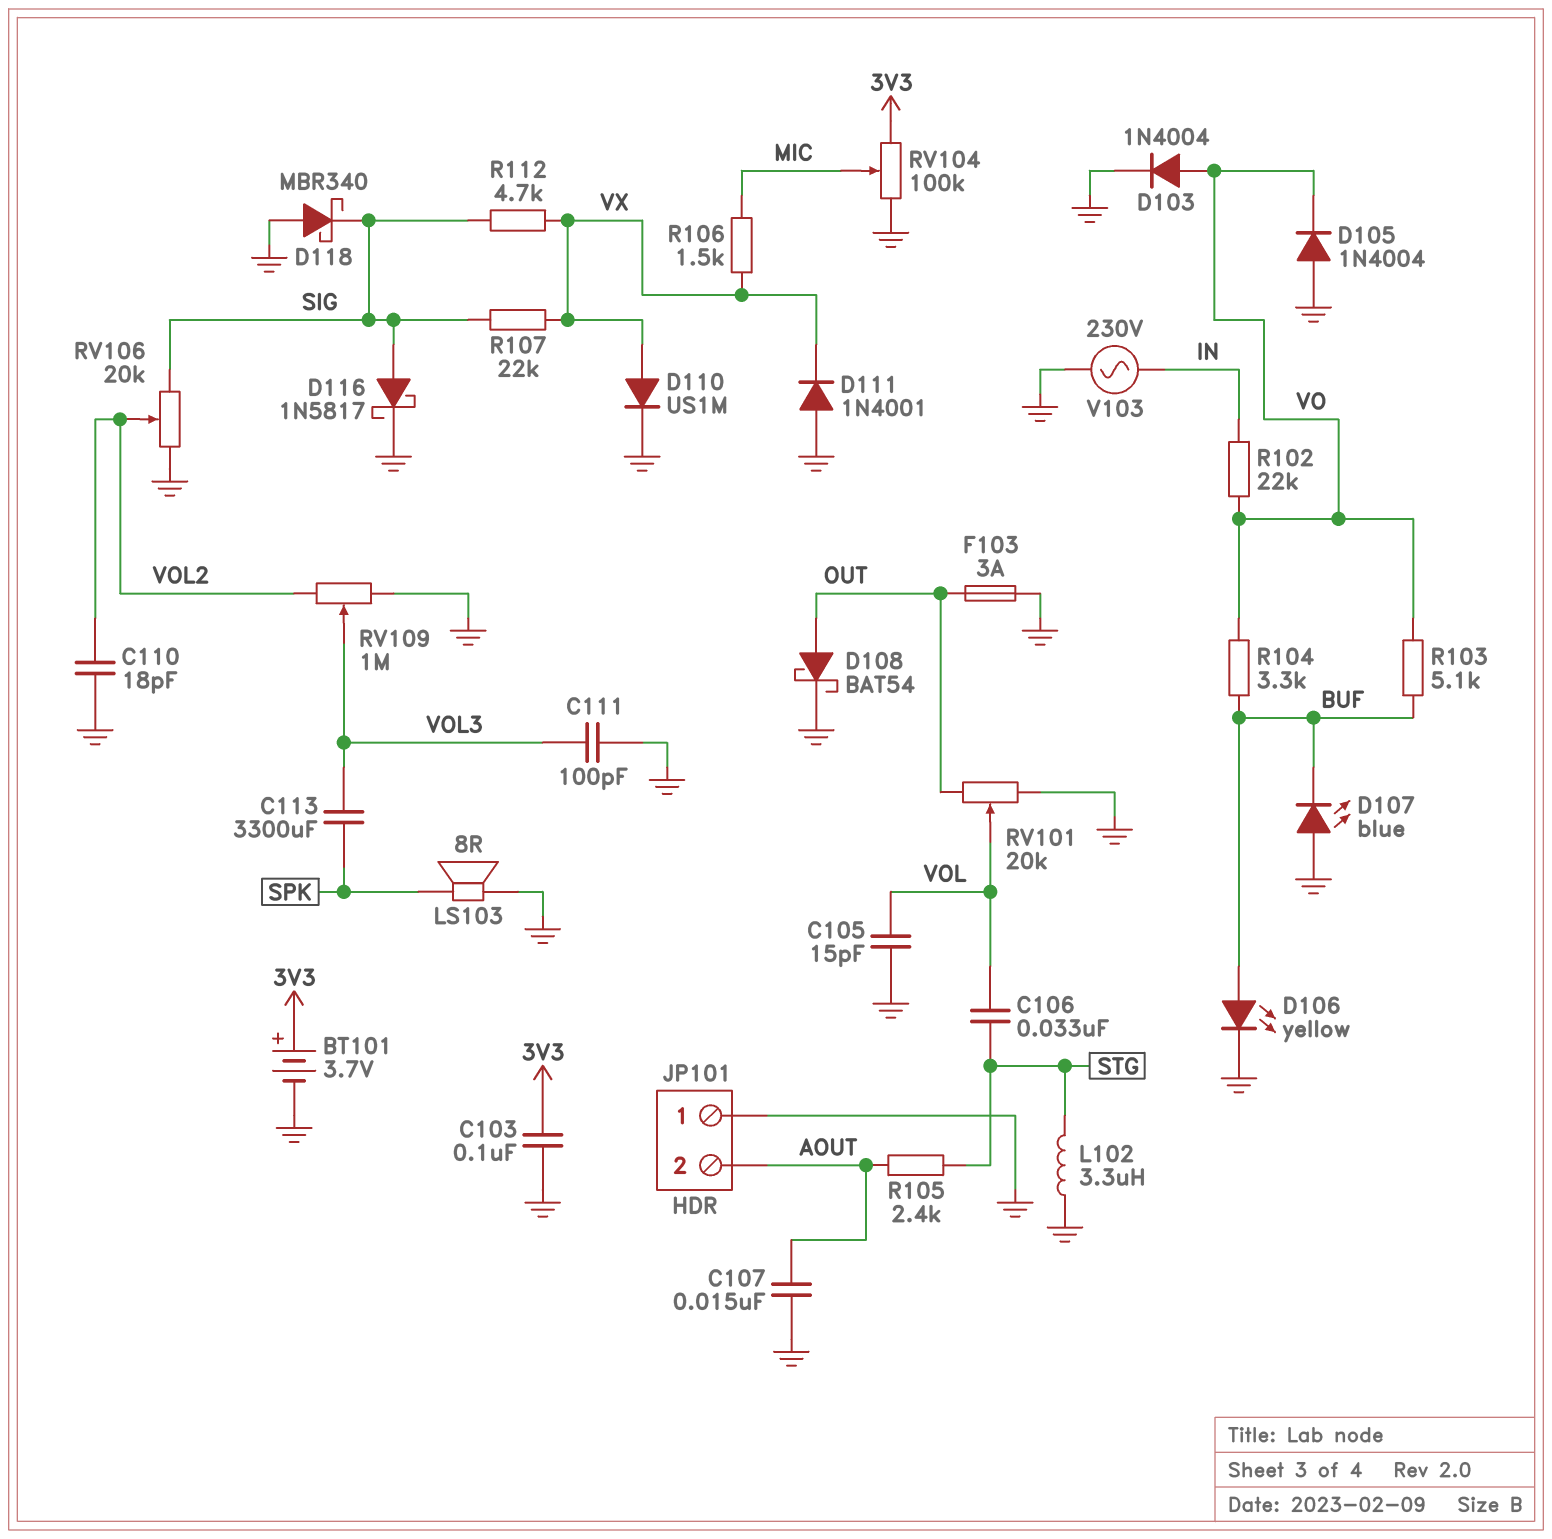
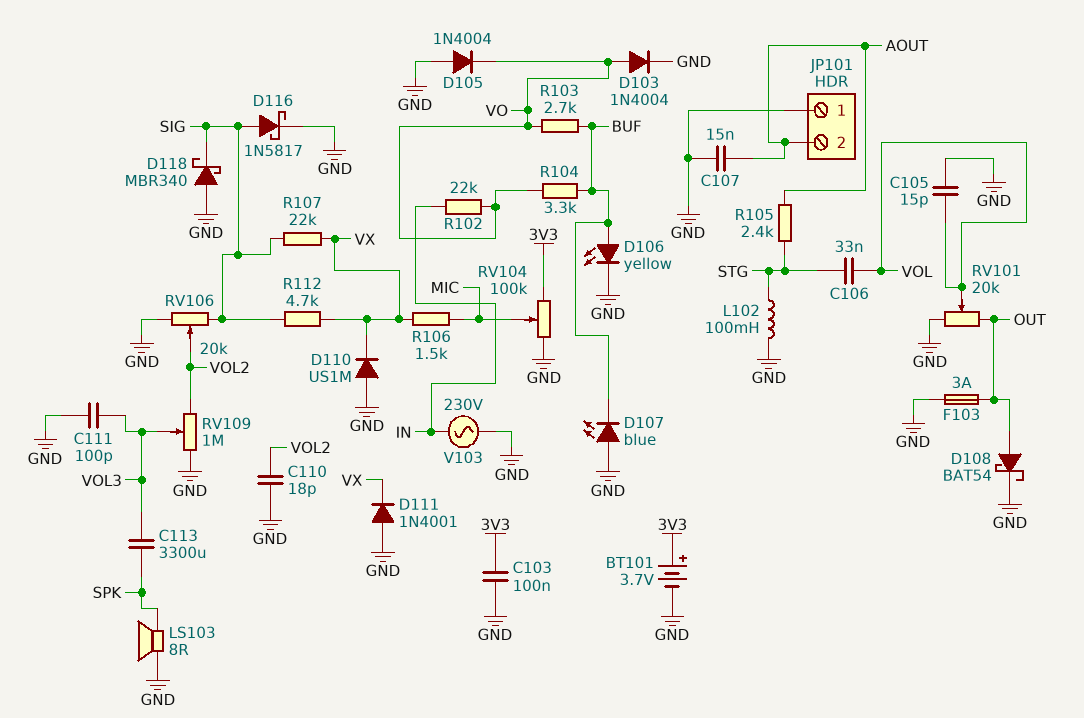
D110: diode US1M (A VX, K GND) -> diode US1M (A GND, K VX)
L102: 3.3uH (GND, STG) -> 100mH (GND, STG)
R103: 5.1k (BUF, VO) -> 2.7k (BUF, VO)

